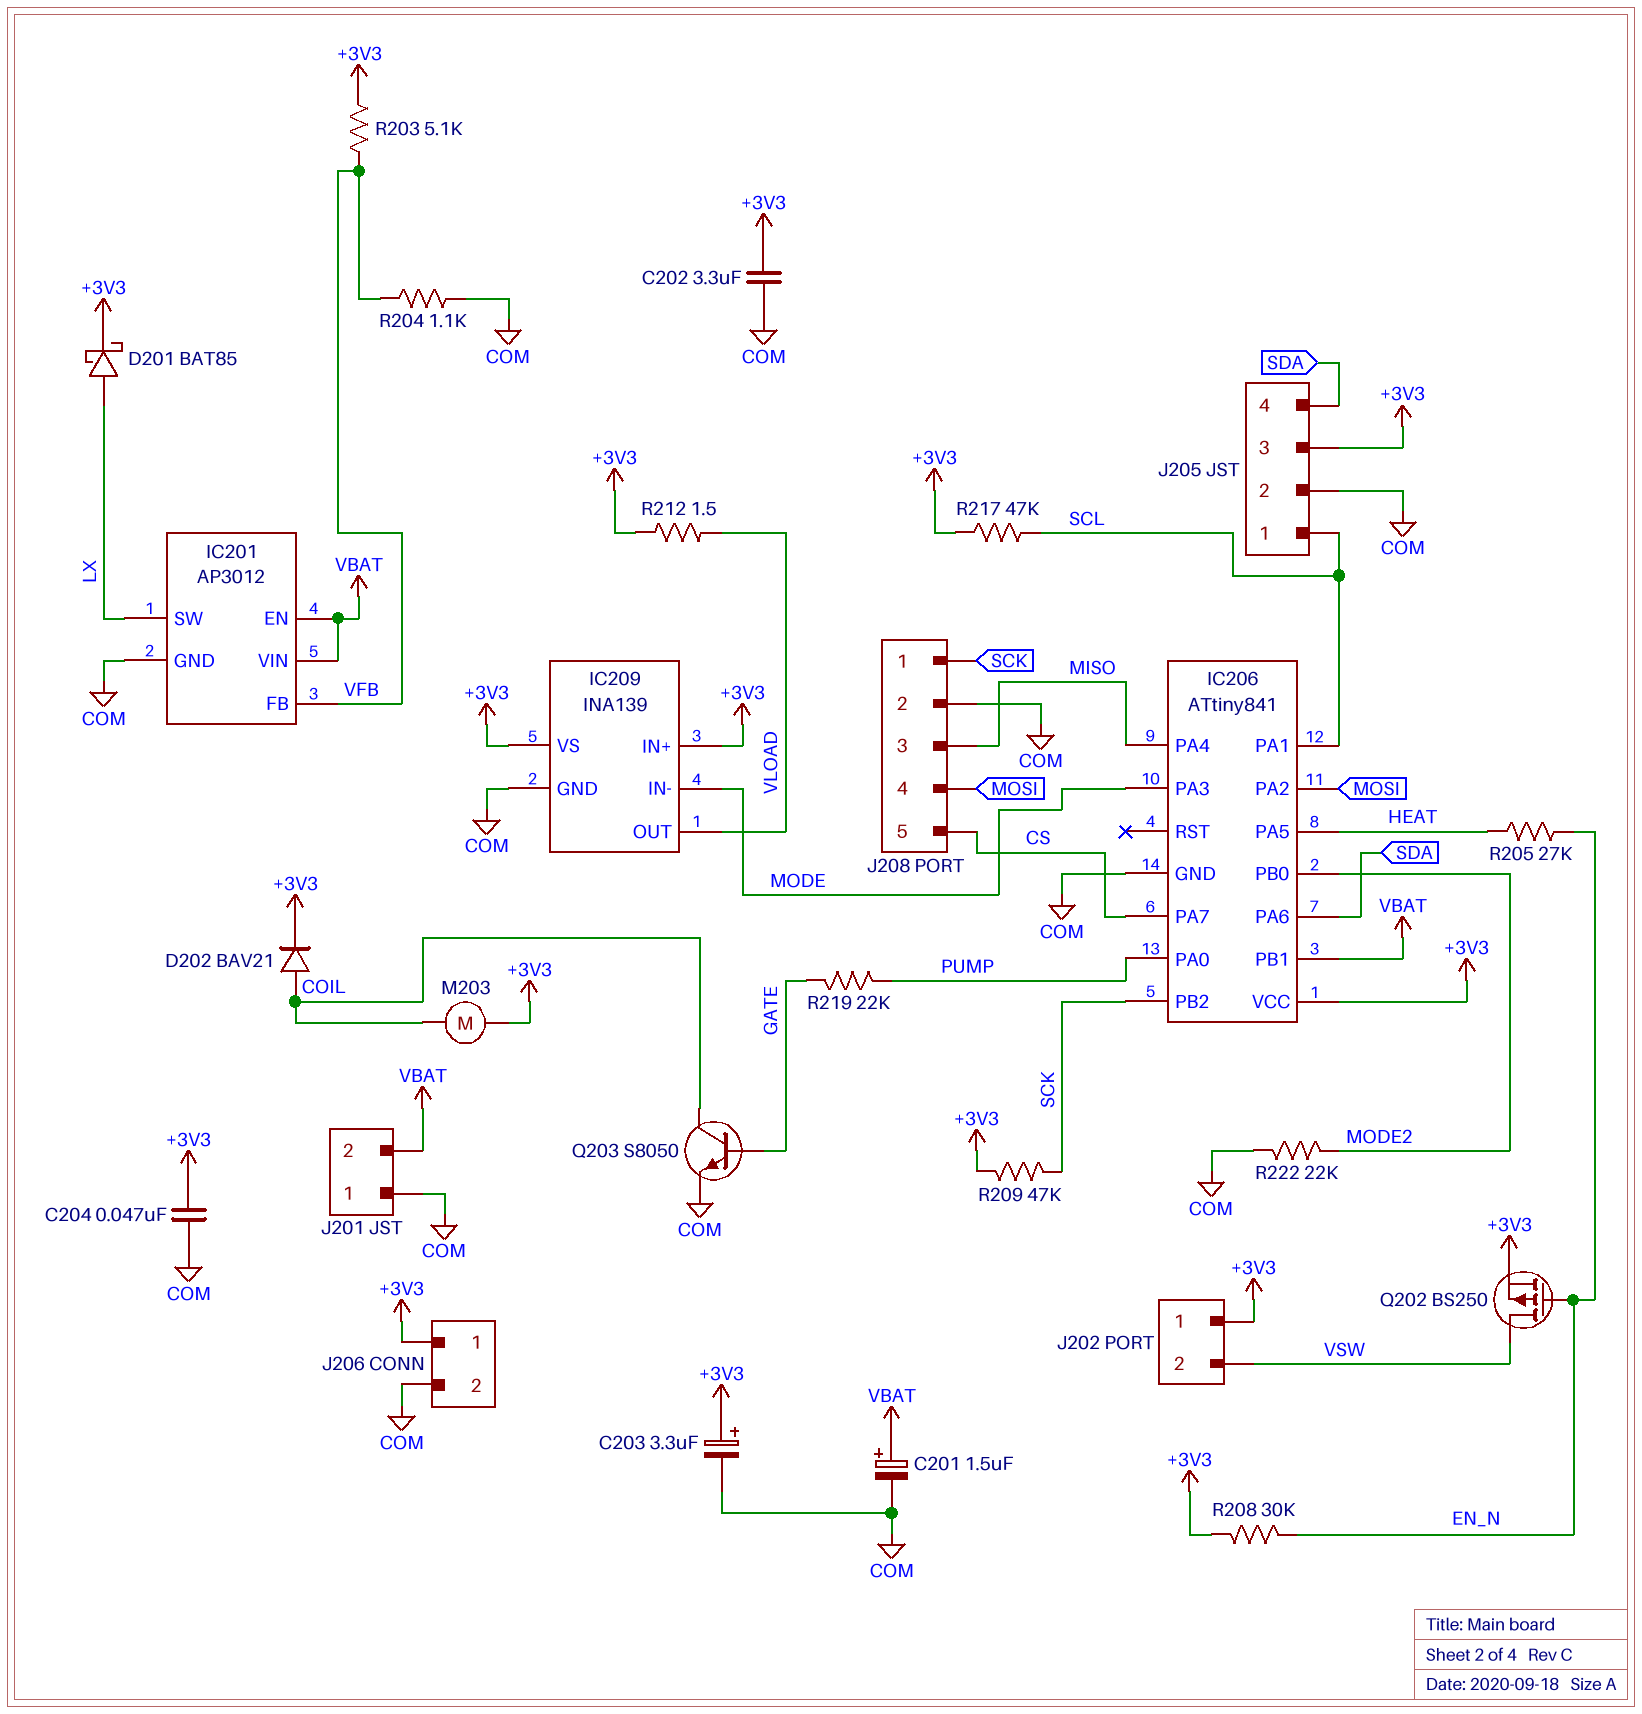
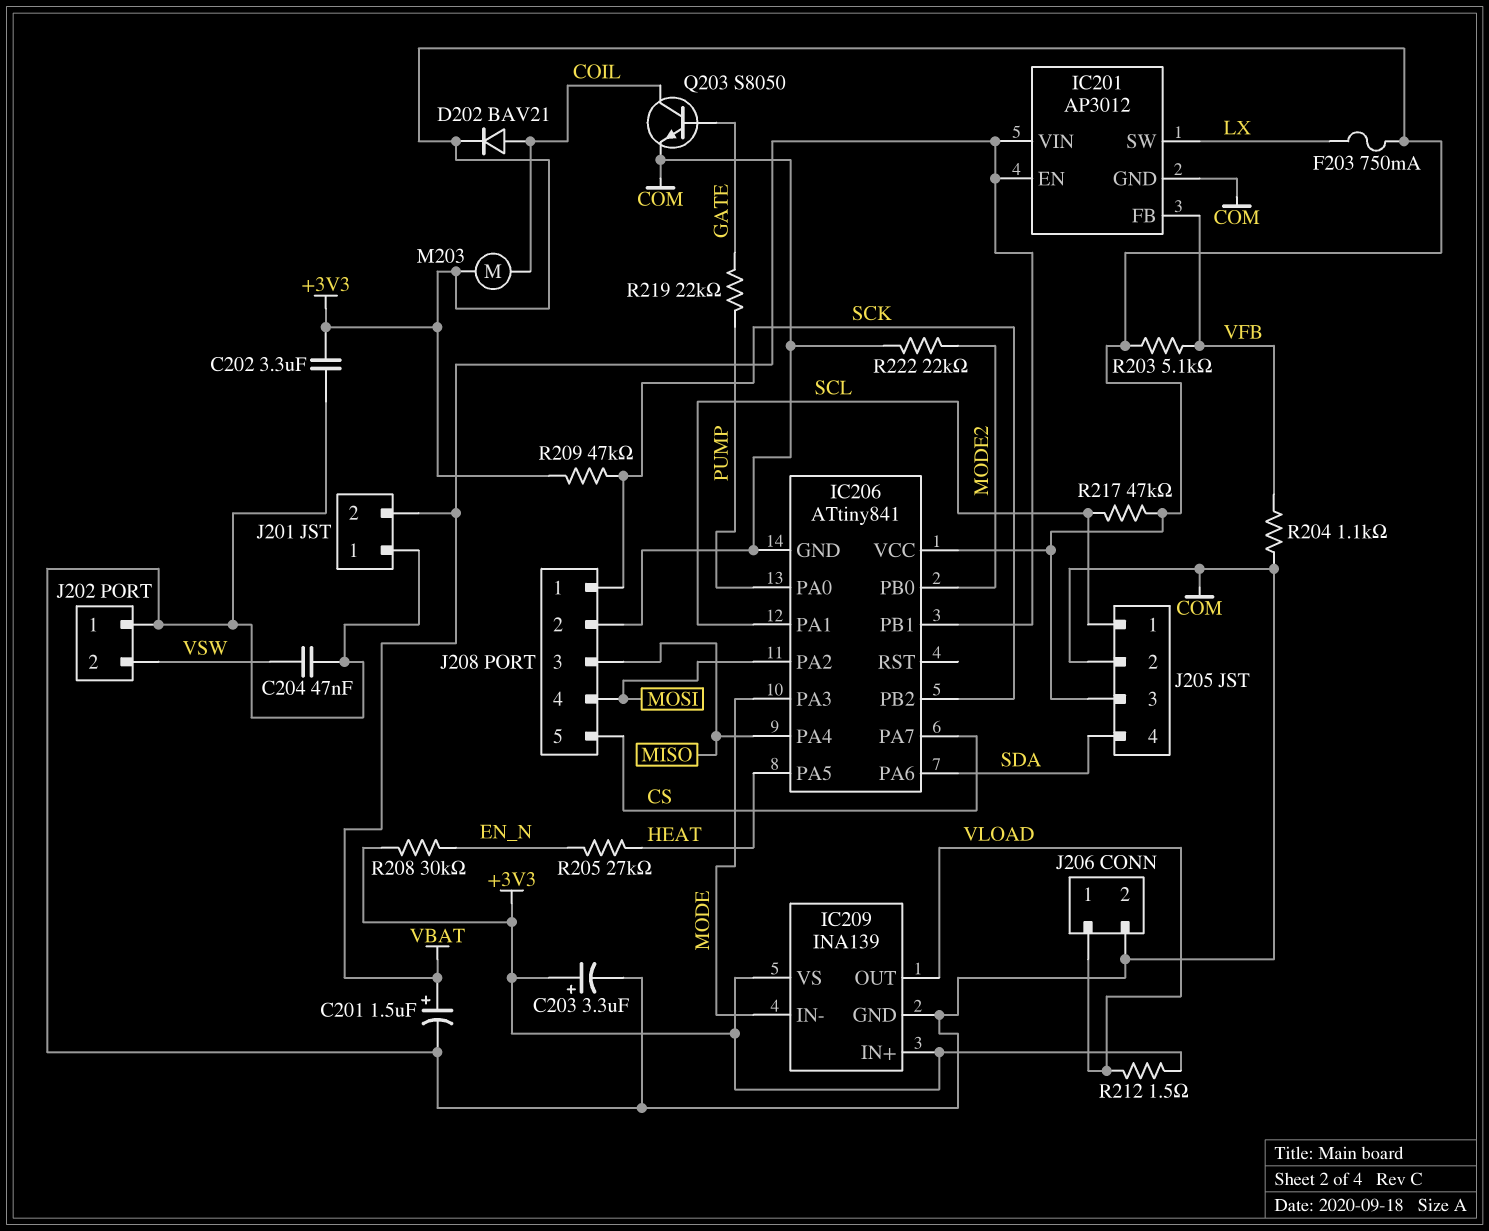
C204: 47nF (+3V3, COM) -> 47nF (COM, VSW)
D201: schottky BAT85 (A LX, K +3V3) -> none
F203: none -> 750mA (+3V3, LX)
J202 pin 1: +3V3 -> COM
J206 pin 1: +3V3 -> VLOAD
Q202: PMOS BS250 (G EN_N, D VSW, S +3V3) -> none

